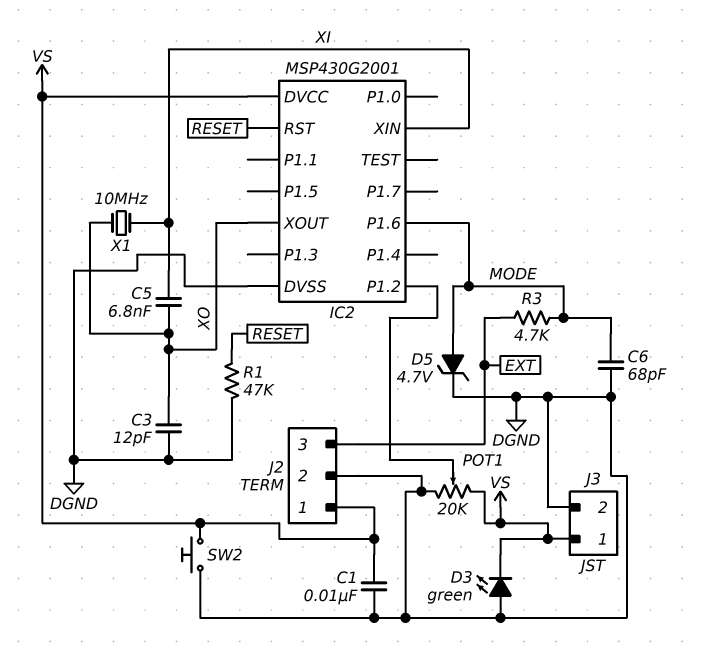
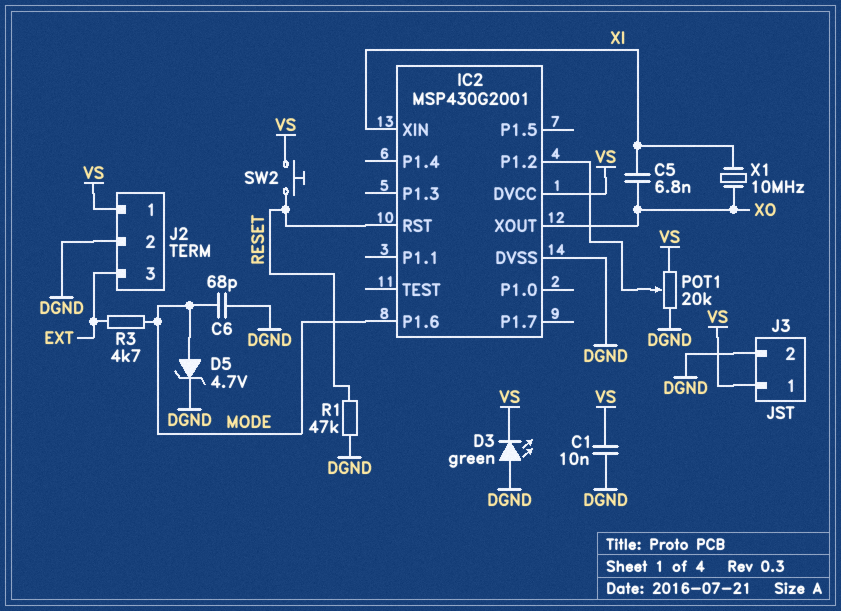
C3: 12pF (DGND, XO) -> none
SW2: button (DGND, VS) -> button (RESET, VS)

